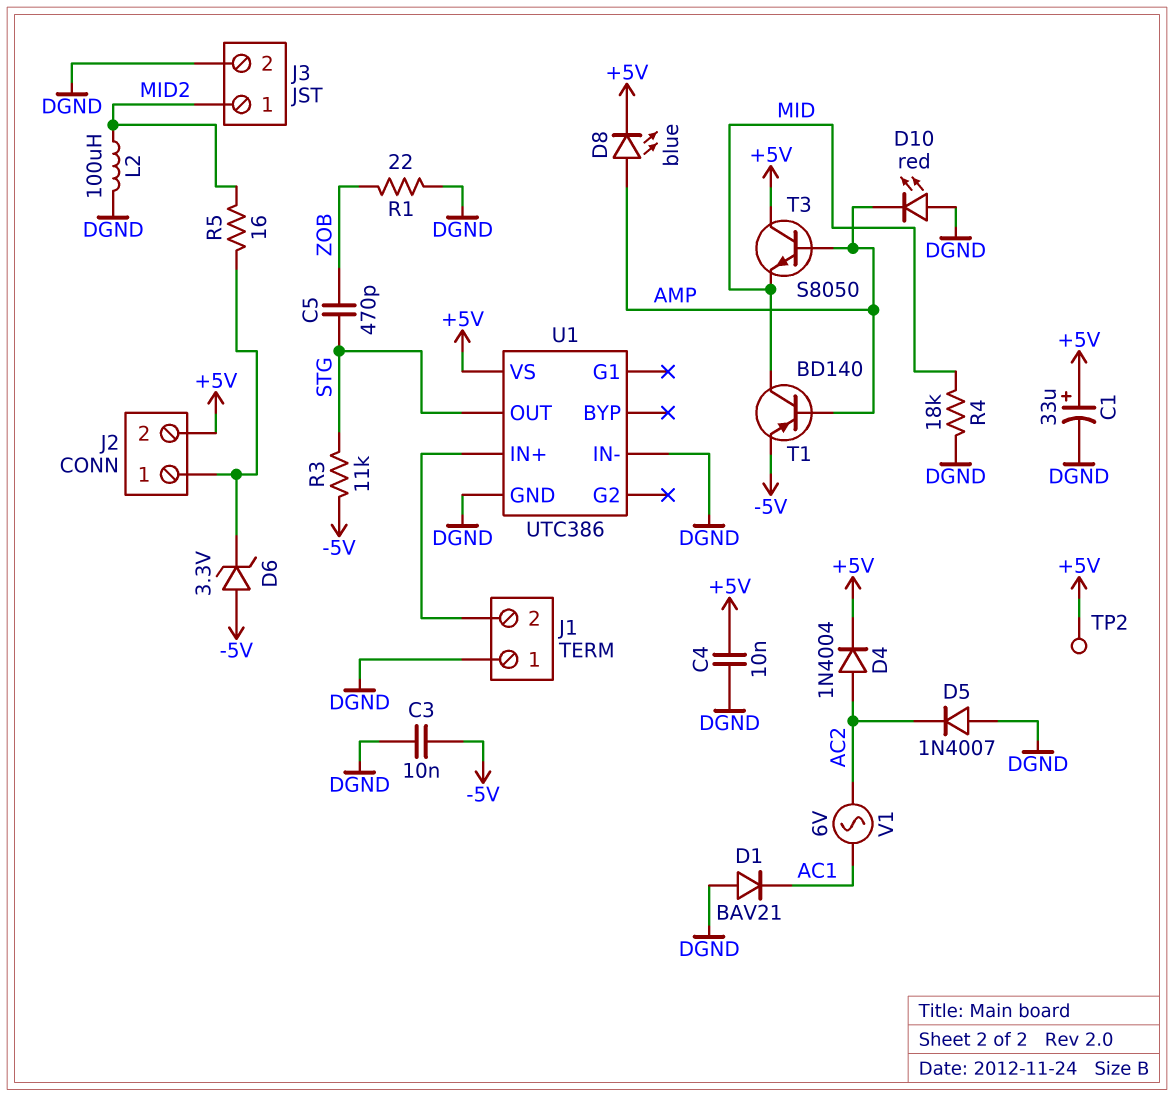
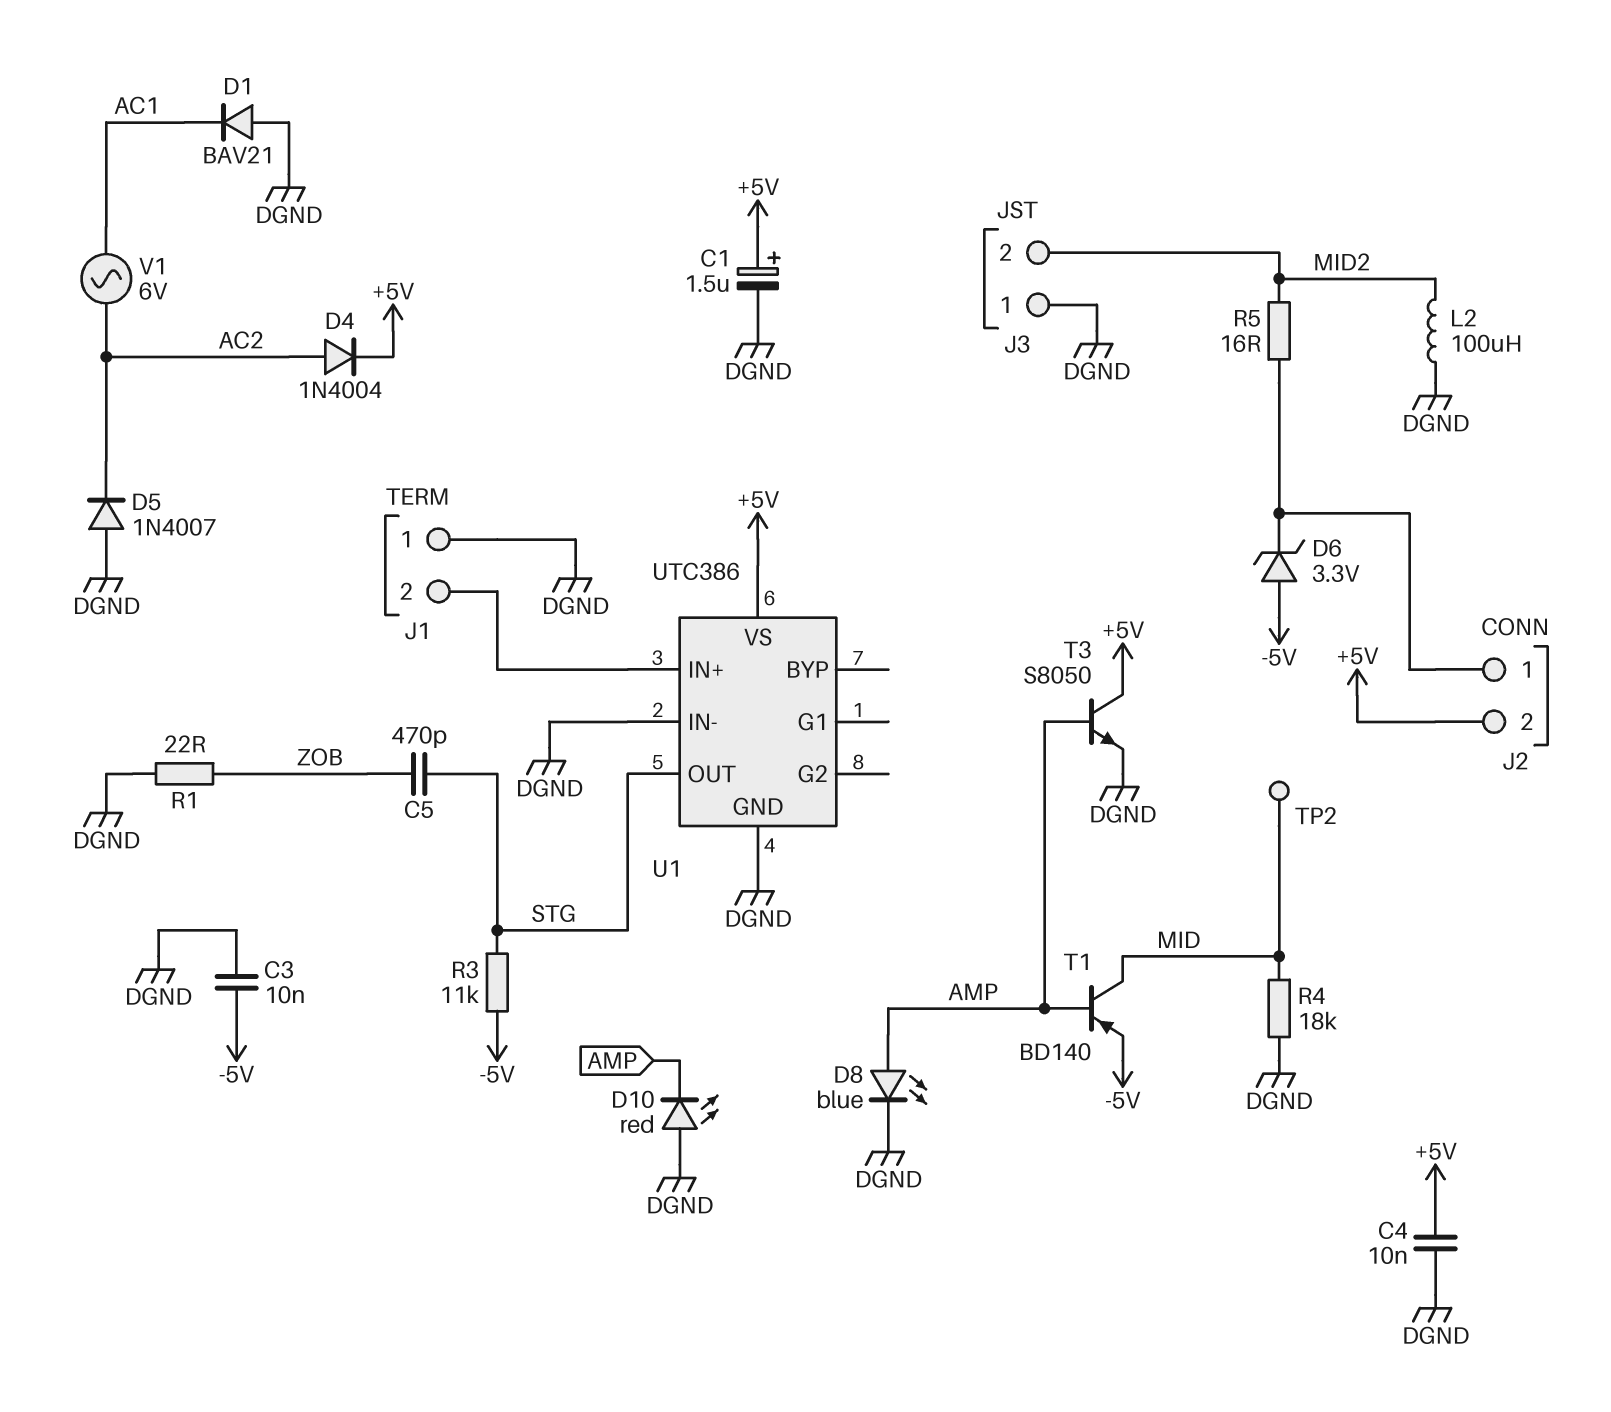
C1: 33uF (plus +5V, minus DGND) -> 1.5uF (plus +5V, minus DGND)
D8: LED blue (A AMP, K +5V) -> LED blue (A AMP, K DGND)
J3 pin 1: MID2 -> DGND
J3 pin 2: DGND -> MID2
T3: NPN S8050 (B AMP, C +5V, E MID) -> NPN S8050 (B AMP, C +5V, E DGND)
TP2: test point (+5V) -> test point (MID)

